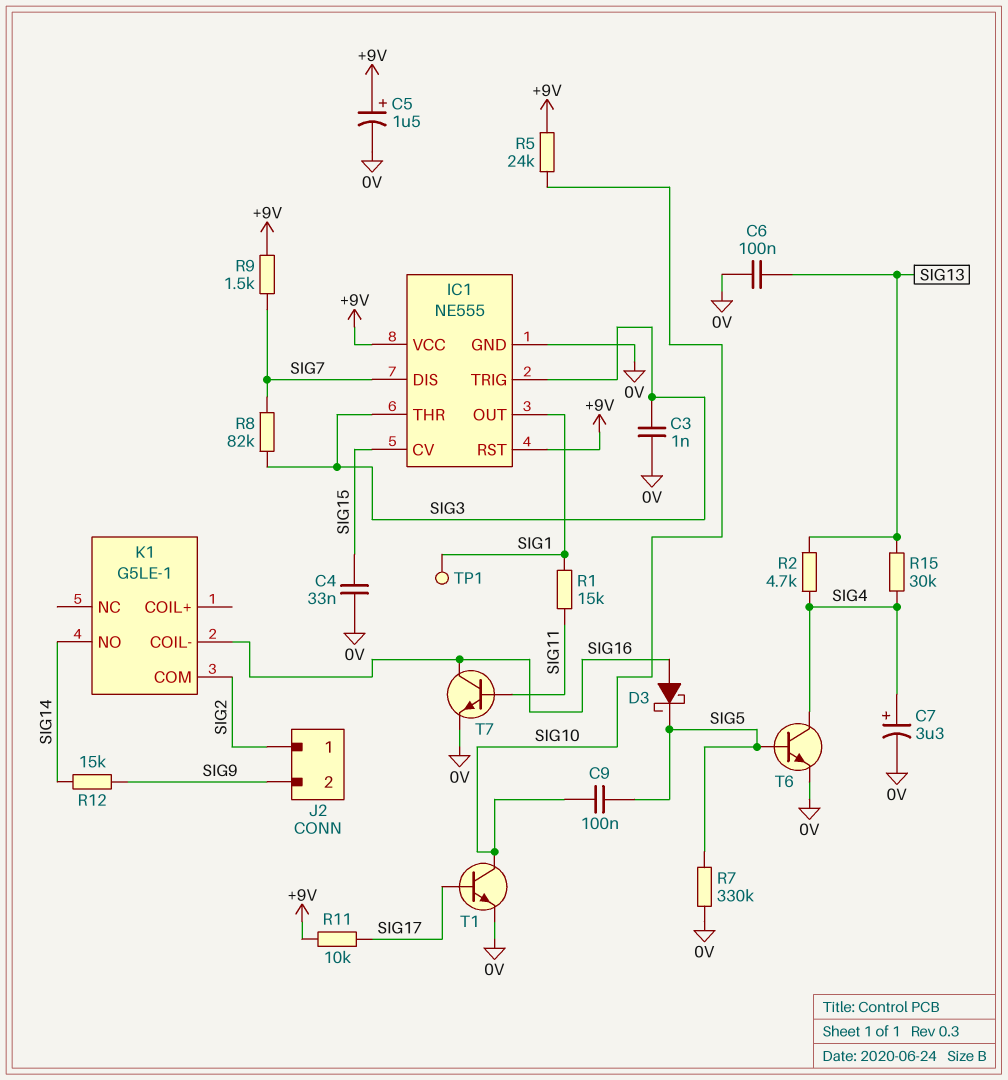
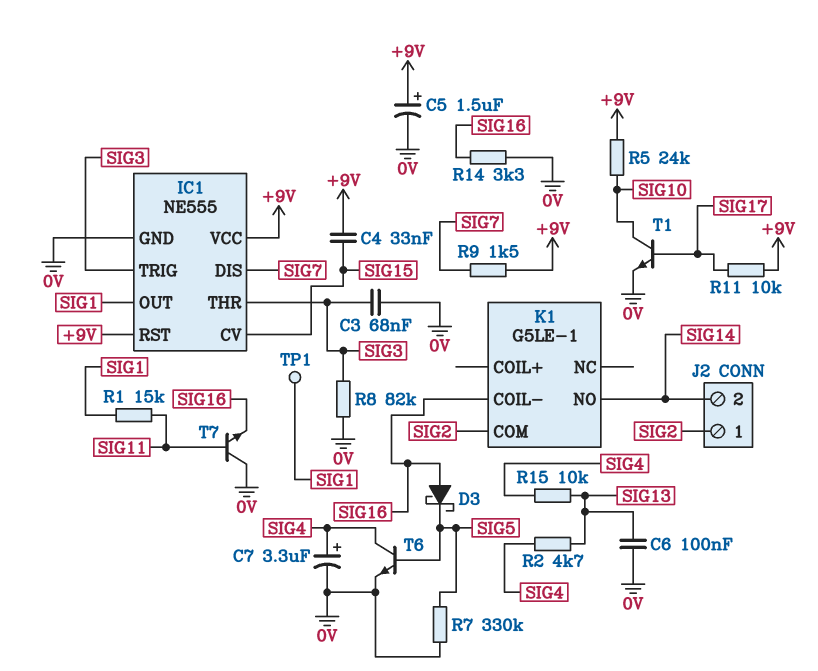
C3: 1nF (0V, SIG3) -> 68nF (0V, SIG3)
C4: 33nF (0V, SIG15) -> 33nF (+9V, SIG15)
C9: 100nF (SIG5, SIG10) -> none
J2 pin 2: SIG9 -> SIG14
R8: 82k (SIG3, SIG7) -> 82k (0V, SIG3)
R12: 15k (SIG9, SIG14) -> none
R14: none -> 3.3k (0V, SIG16)
R15: 30k (SIG4, SIG13) -> 10k (SIG4, SIG13)
T7: NPN (B SIG11, C SIG16, E 0V) -> NPN (B SIG11, C 0V, E SIG16)

